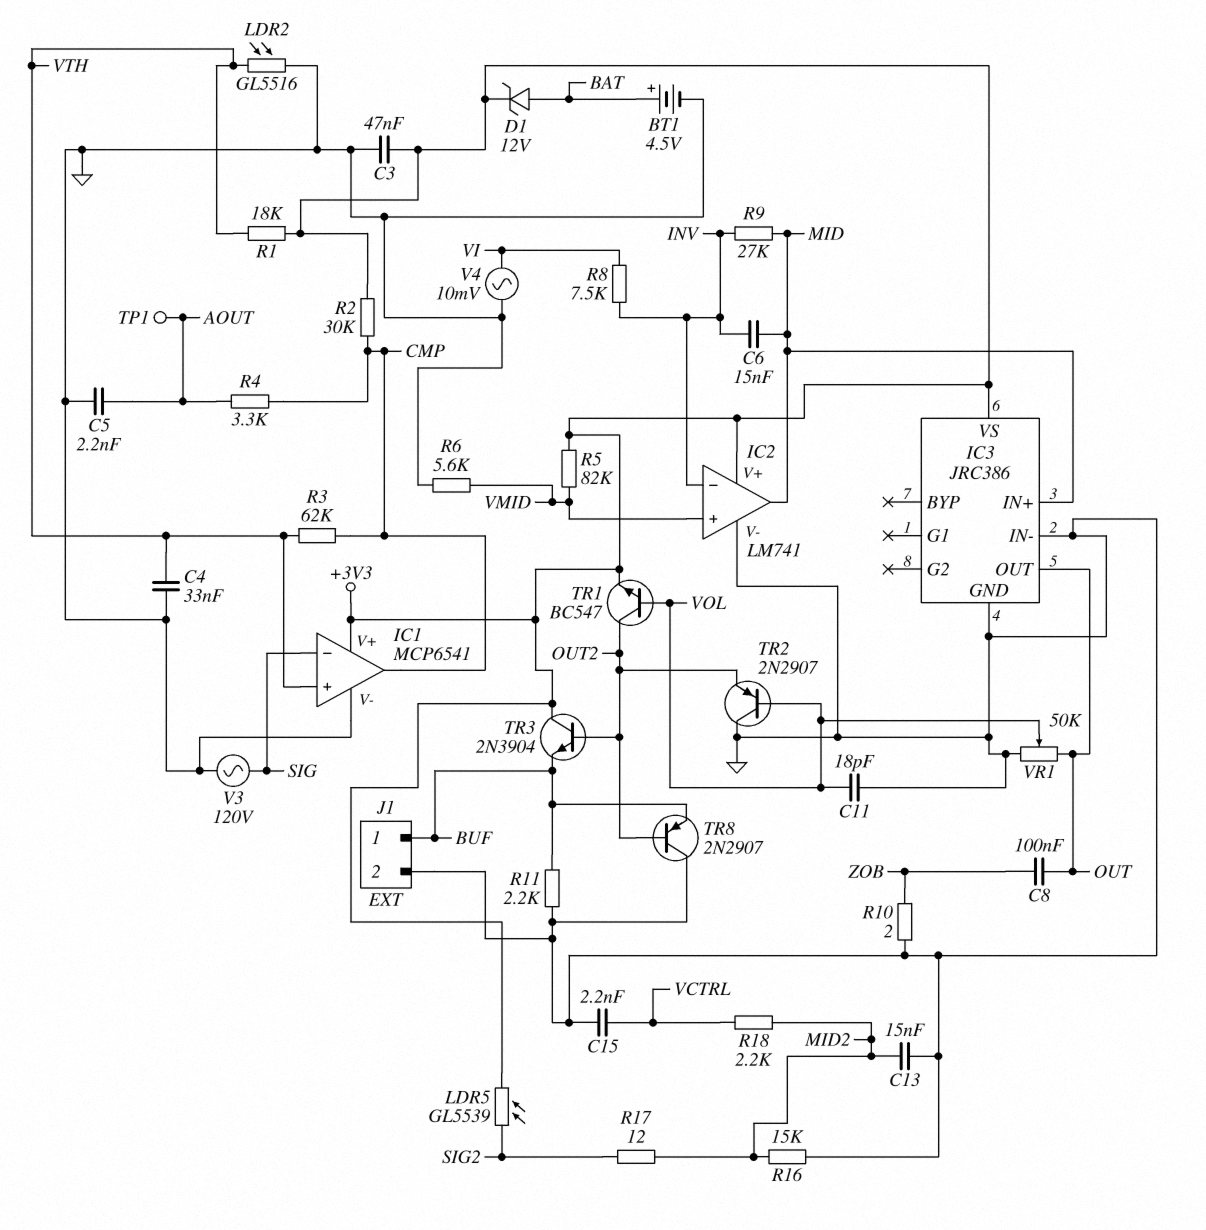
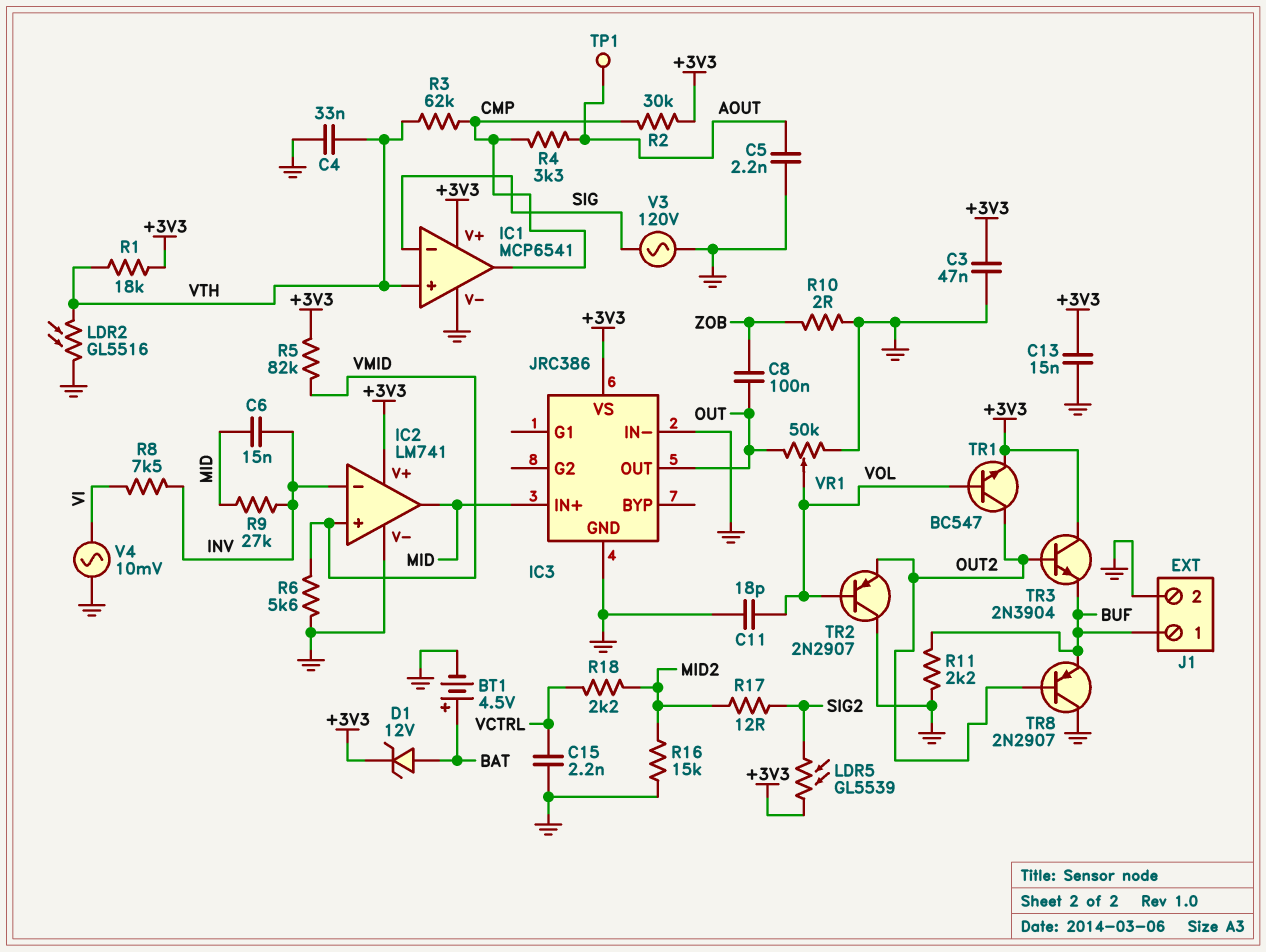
C13: 15nF (GND, MID2) -> 15nF (+3V3, GND)

